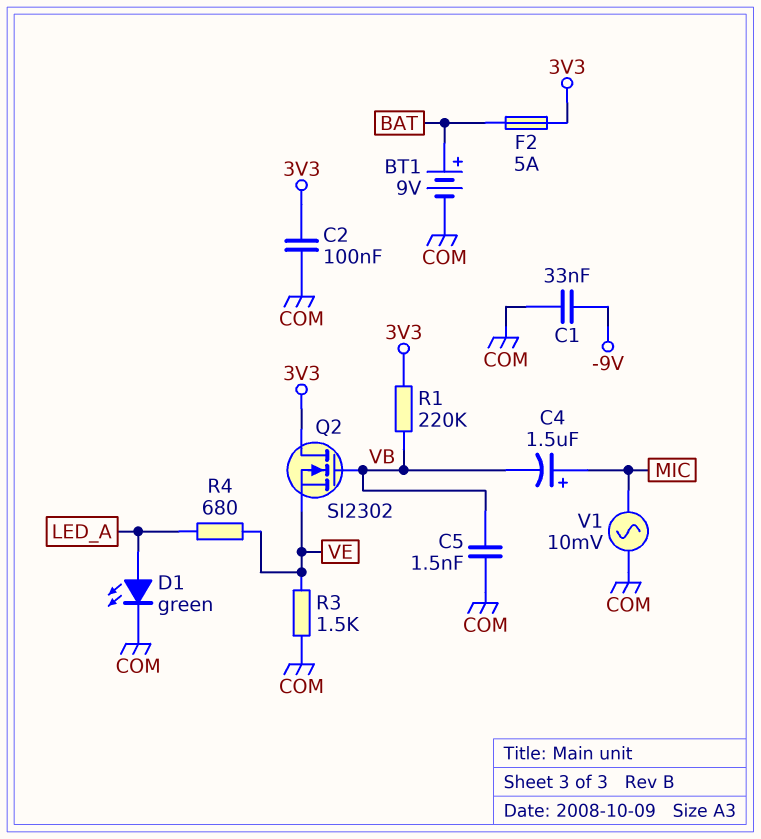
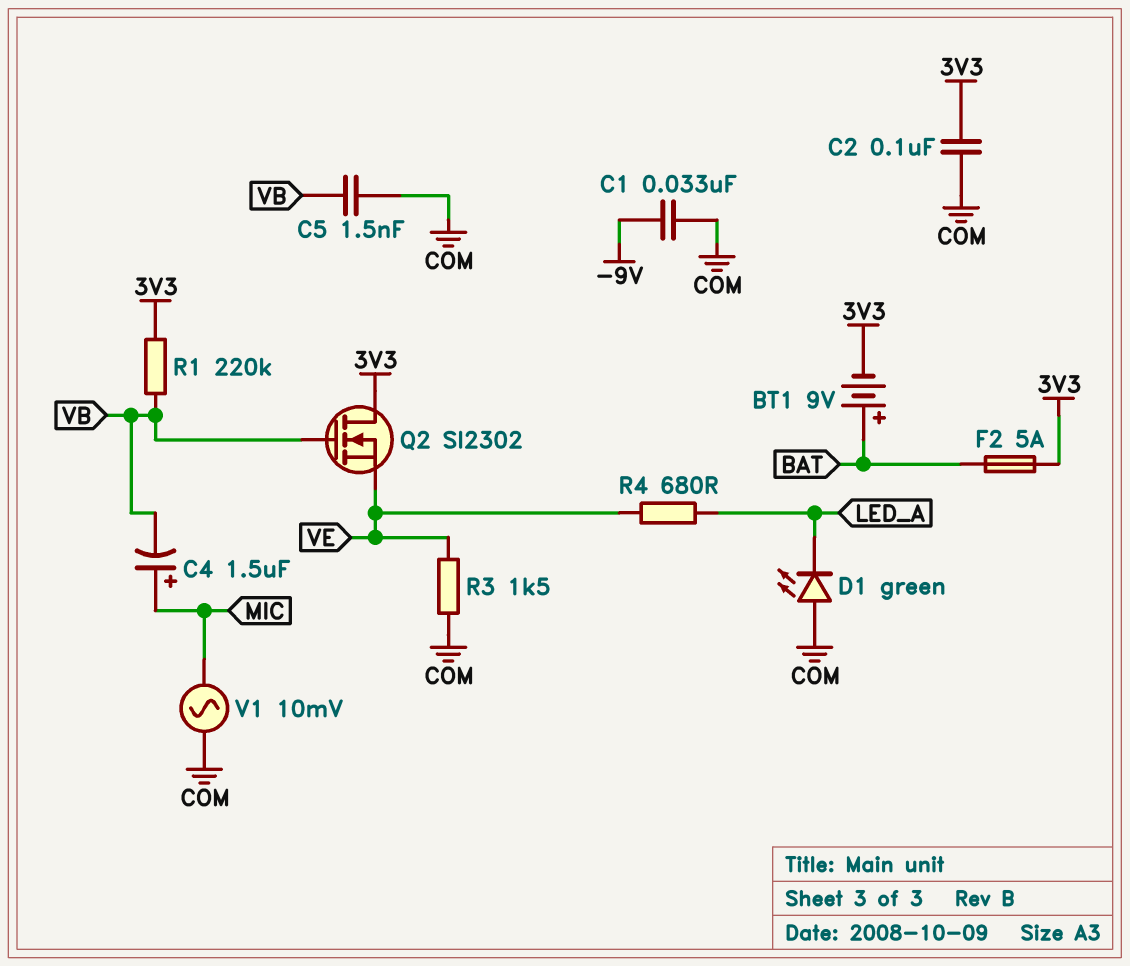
BT1: 9V (plus BAT, minus COM) -> 9V (plus BAT, minus 3V3)
D1: LED green (A LED_A, K COM) -> LED green (A COM, K LED_A)

